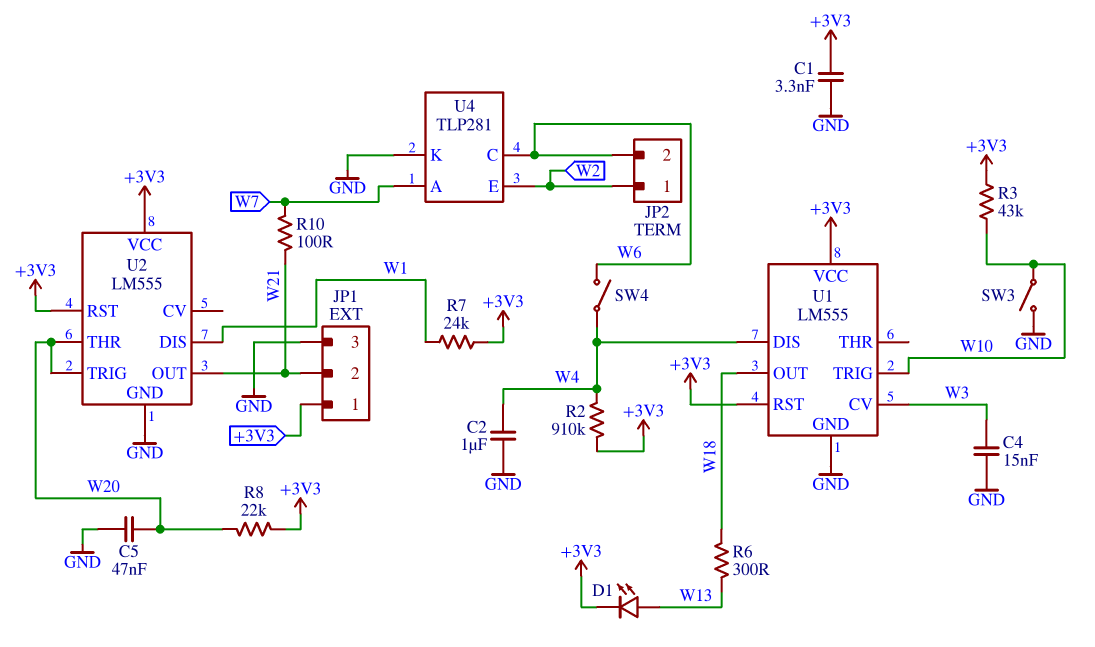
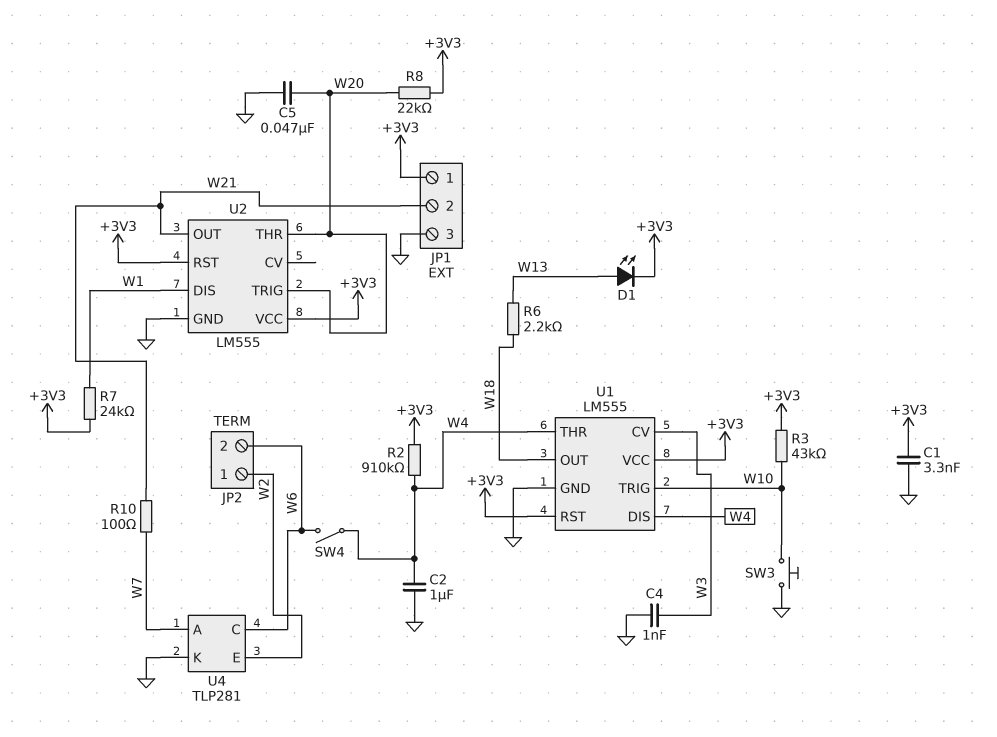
C4: 15nF (GND, W3) -> 1nF (GND, W3)
R6: 300 (W13, W18) -> 2.2k (W13, W18)
SW3: switch (GND, W10) -> button (GND, W10)
U1 pin THR: none -> W4

